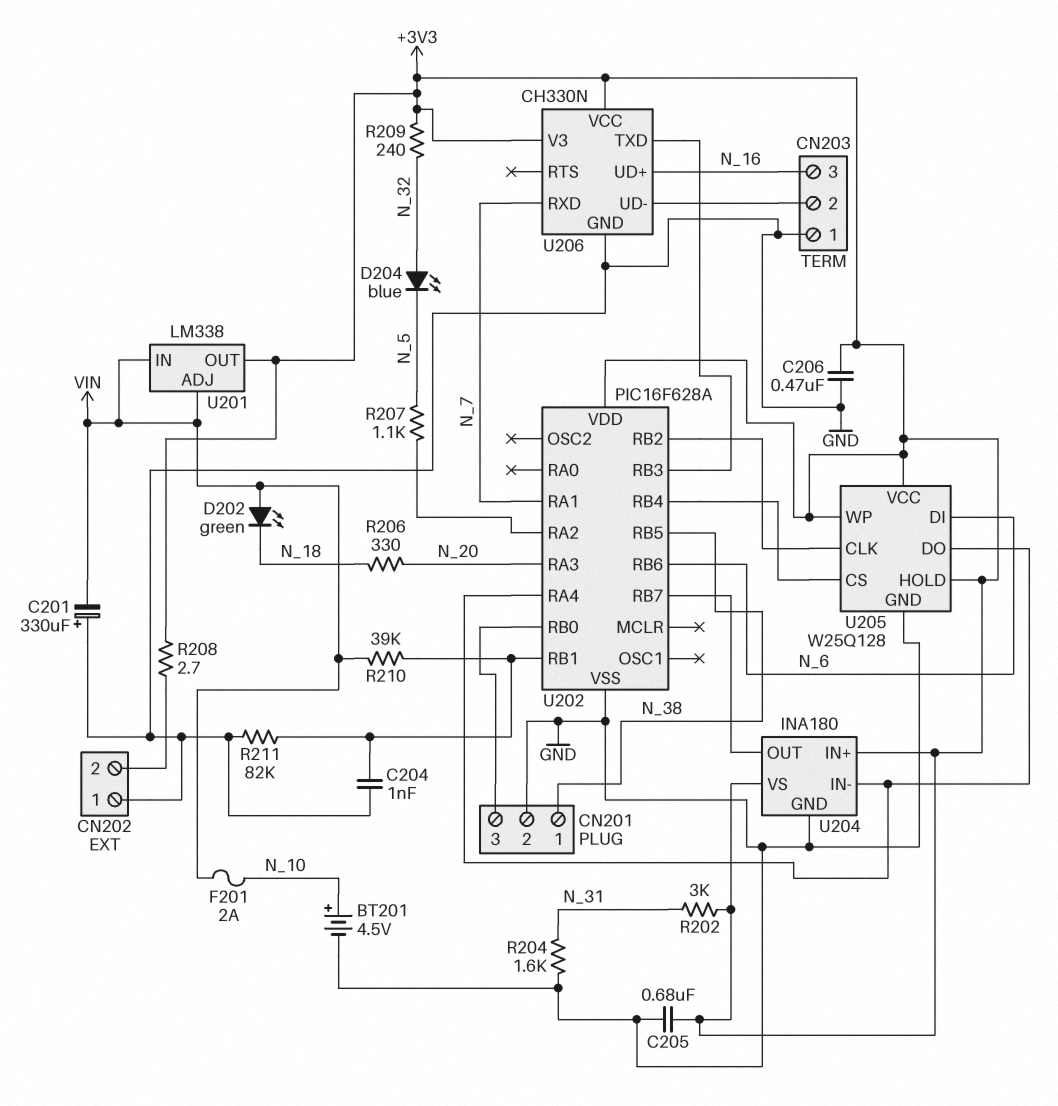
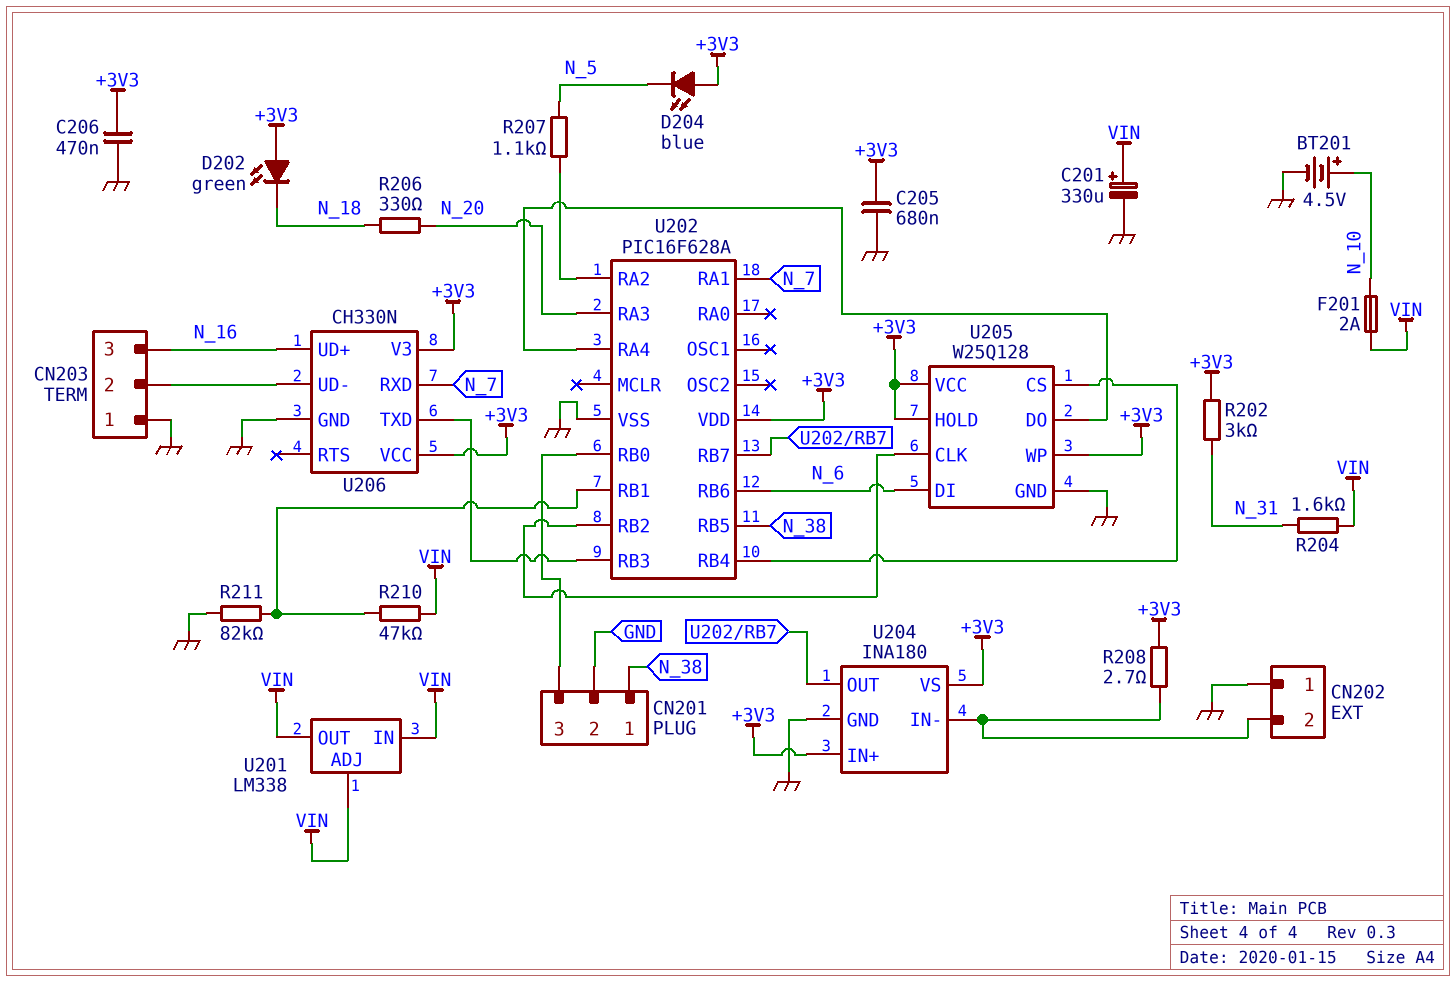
C201: 330uF (plus GND, minus VIN) -> 330uF (plus VIN, minus GND)
C204: 1nF (GND, U202/RB1) -> none
D202: LED green (A VIN, K N_18) -> LED green (A +3V3, K N_18)
D204: LED blue (A N_32, K N_5) -> LED blue (A +3V3, K N_5)
R204: 1.6k (GND, N_31) -> 1.6k (N_31, VIN)
R209: 240 (+3V3, N_32) -> none
R210: 39k (U202/RB1, VIN) -> 47k (U202/RB1, VIN)
U201 pin OUT: +3V3 -> VIN
U204 pin IN-: U202/RA4 -> CN202/2

